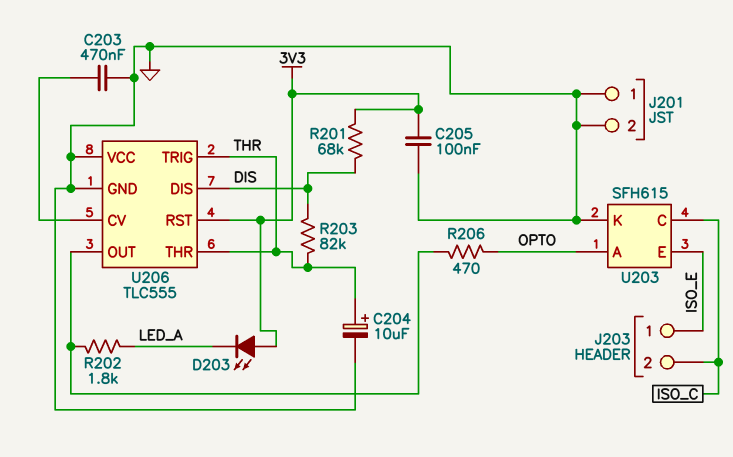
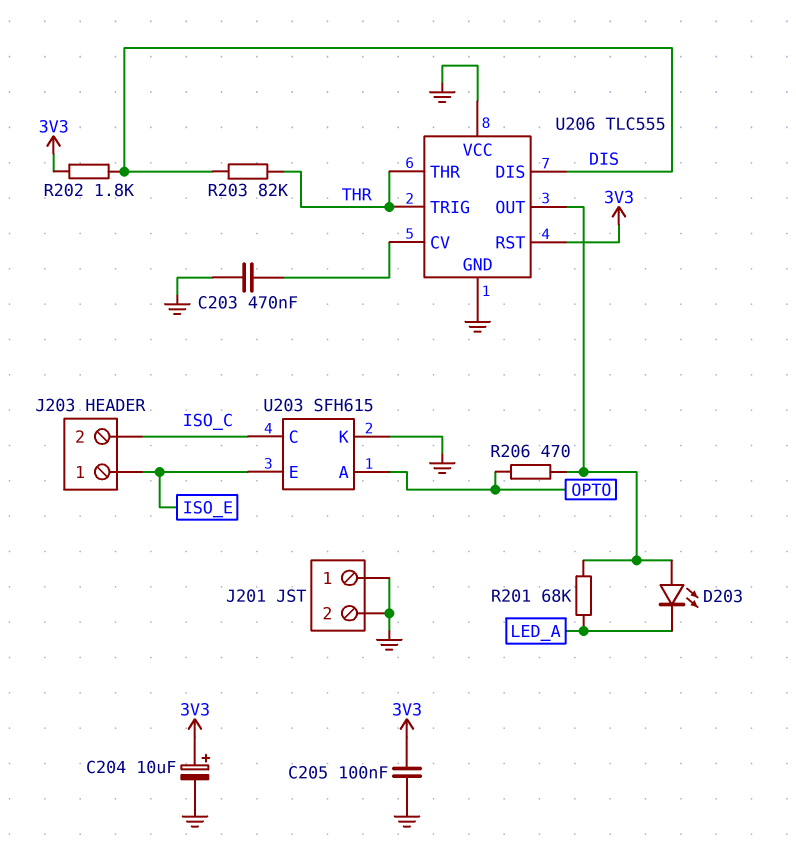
C204: 10uF (plus THR, minus GND) -> 10uF (plus 3V3, minus GND)
D203: LED (A 3V3, K LED_A) -> LED (A U206/OUT, K LED_A)
R201: 68k (3V3, DIS) -> 68k (LED_A, U206/OUT)
R202: 1.8k (LED_A, U206/OUT) -> 1.8k (3V3, DIS)

